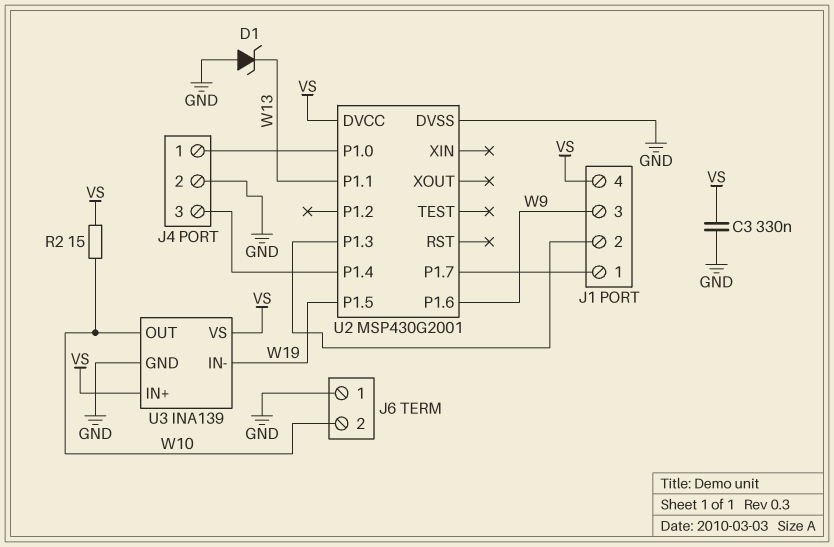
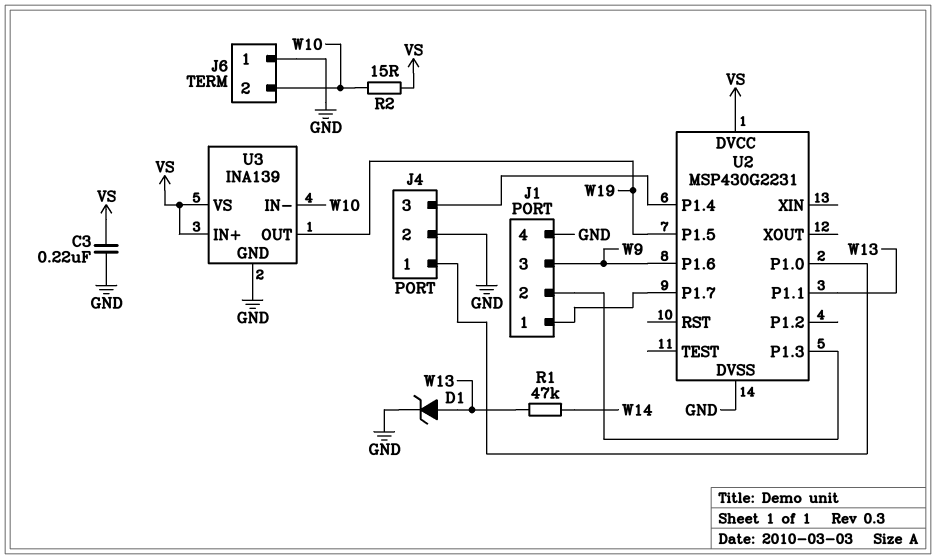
C3: 330nF (GND, VS) -> 220nF (GND, VS)
D1: zener (A GND, K W13) -> zener (A W13, K GND)
J1 pin 4: VS -> GND
R1: none -> 47k (W13, W14)
U2: MSP430G2001 -> MSP430G2231
U3 pin IN-: W19 -> W10
U3 pin OUT: W10 -> W19

